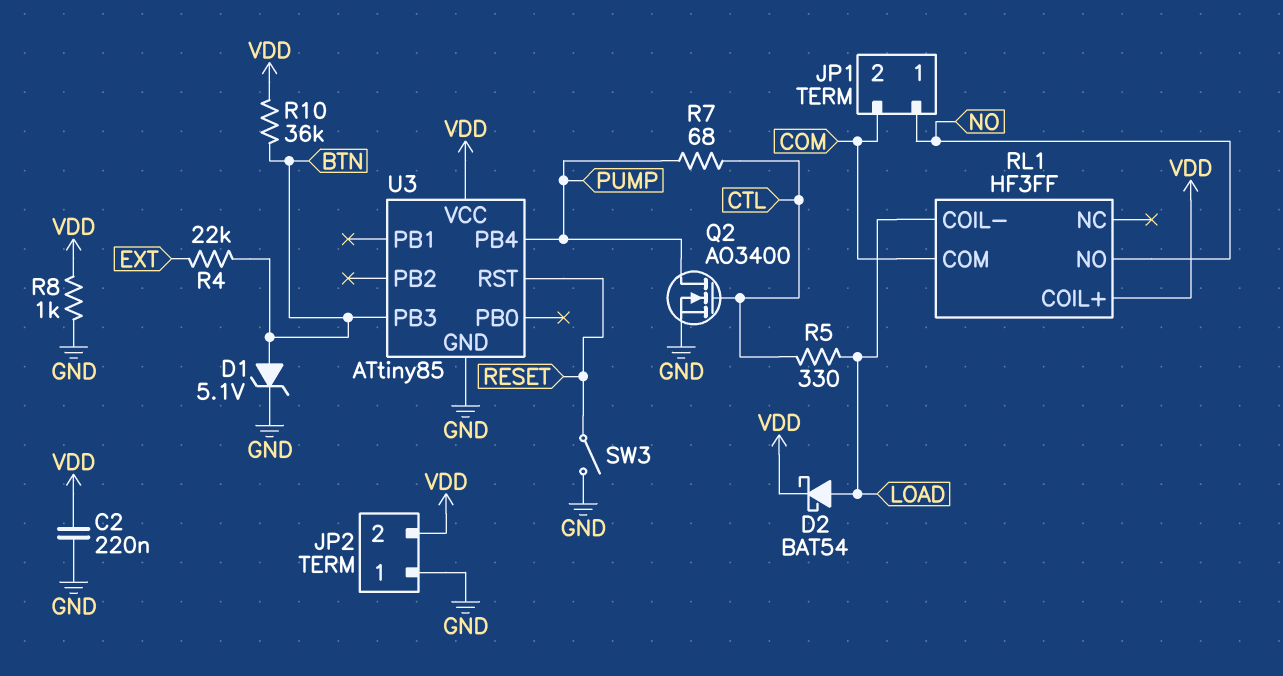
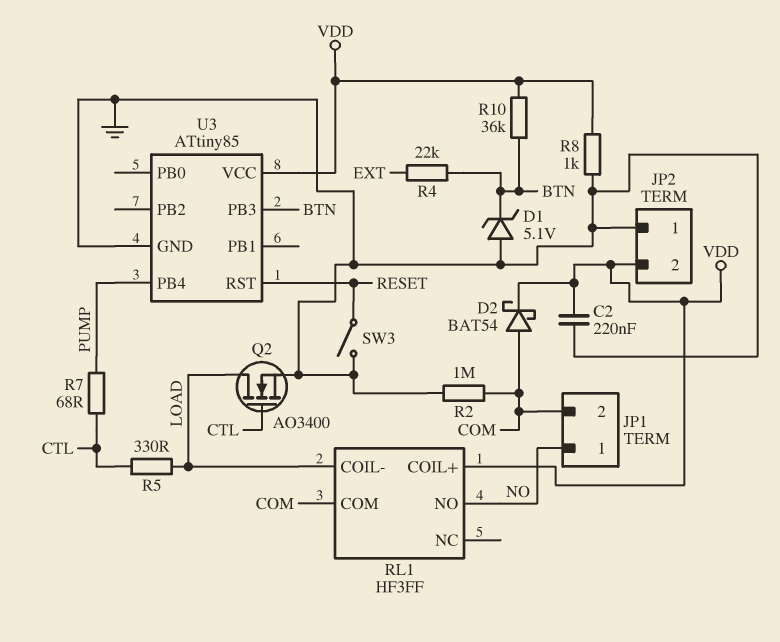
D1: zener 5.1V (A BTN, K GND) -> zener 5.1V (A GND, K BTN)
D2: schottky BAT54 (A LOAD, K VDD) -> schottky BAT54 (A COM, K VDD)
Q2: NMOS AO3400 (G CTL, D PUMP, S GND) -> NMOS AO3400 (G CTL, D LOAD, S GND)
R2: none -> 1M (COM, GND)

